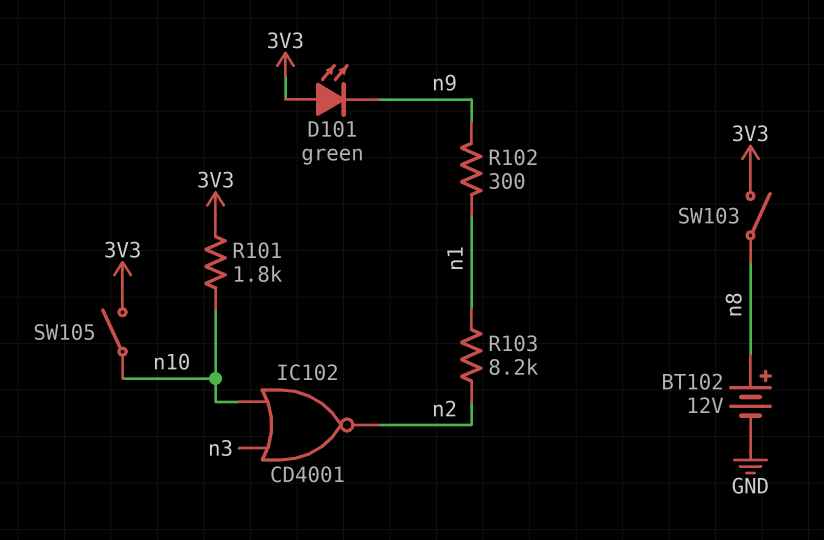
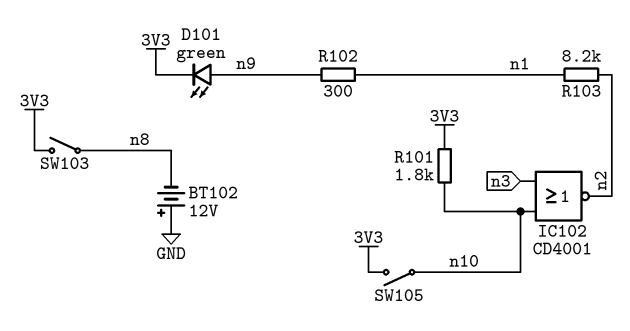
BT102: 12V (plus n8, minus GND) -> 12V (plus GND, minus n8)
D101: LED green (A 3V3, K n9) -> LED green (A n9, K 3V3)

